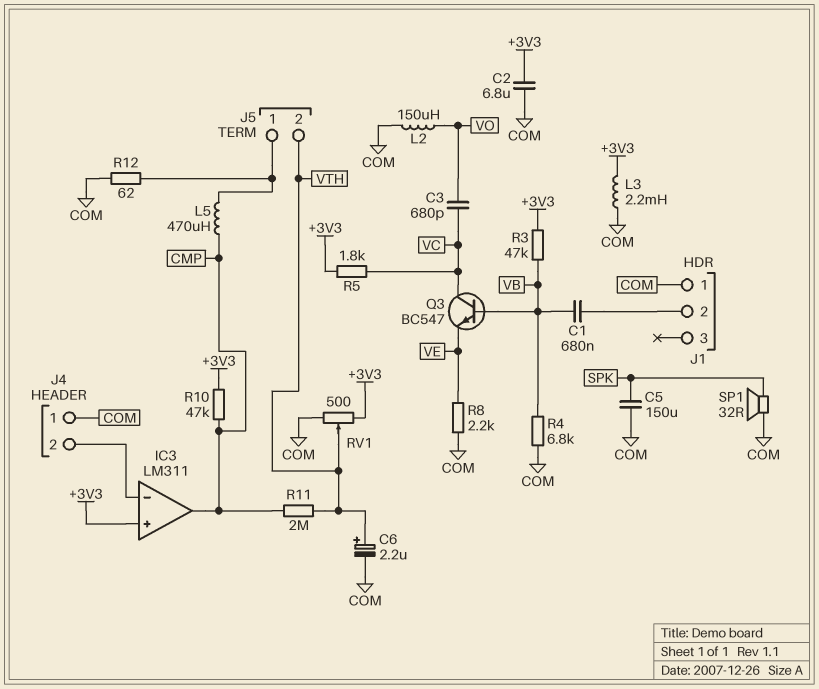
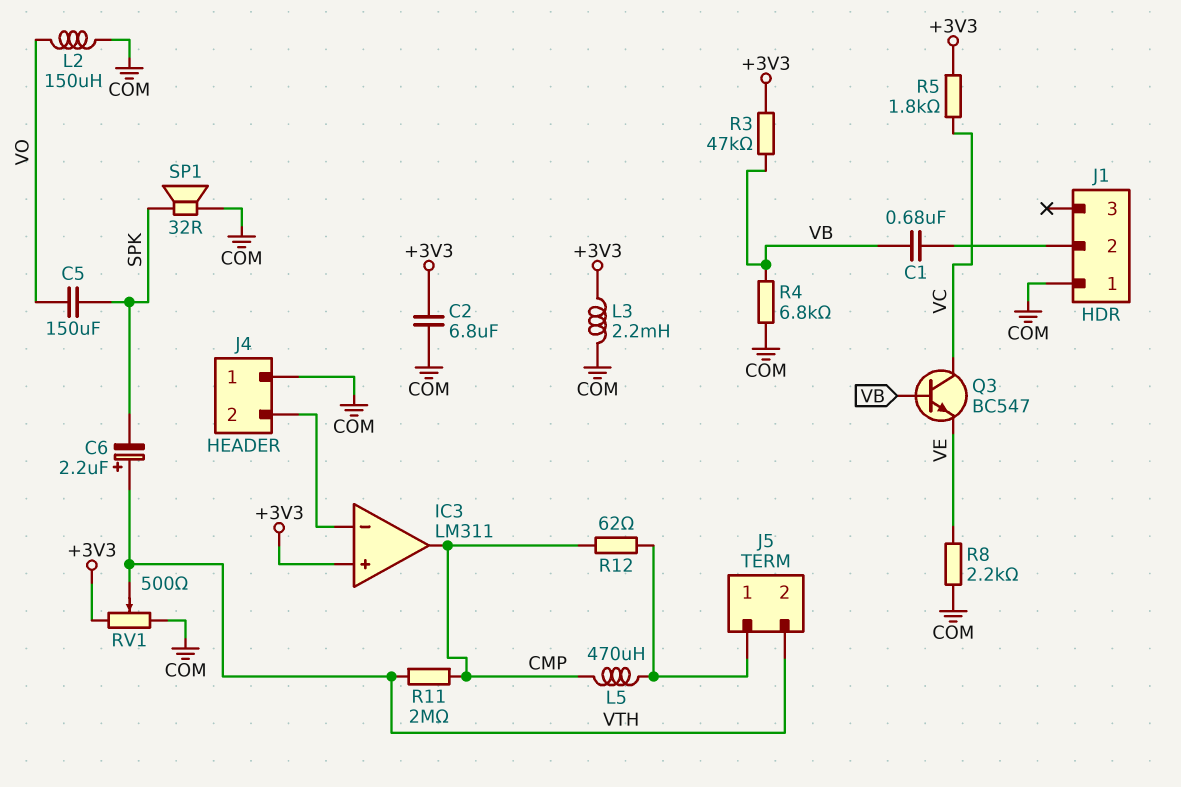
C3: 680pF (VC, VO) -> none
C5: 150uF (COM, SPK) -> 150uF (SPK, VO)
C6: 2.2uF (plus VTH, minus COM) -> 2.2uF (plus VTH, minus SPK)
R10: 47k (+3V3, CMP) -> none
R12: 62 (COM, J5/1) -> 62 (CMP, J5/1)

